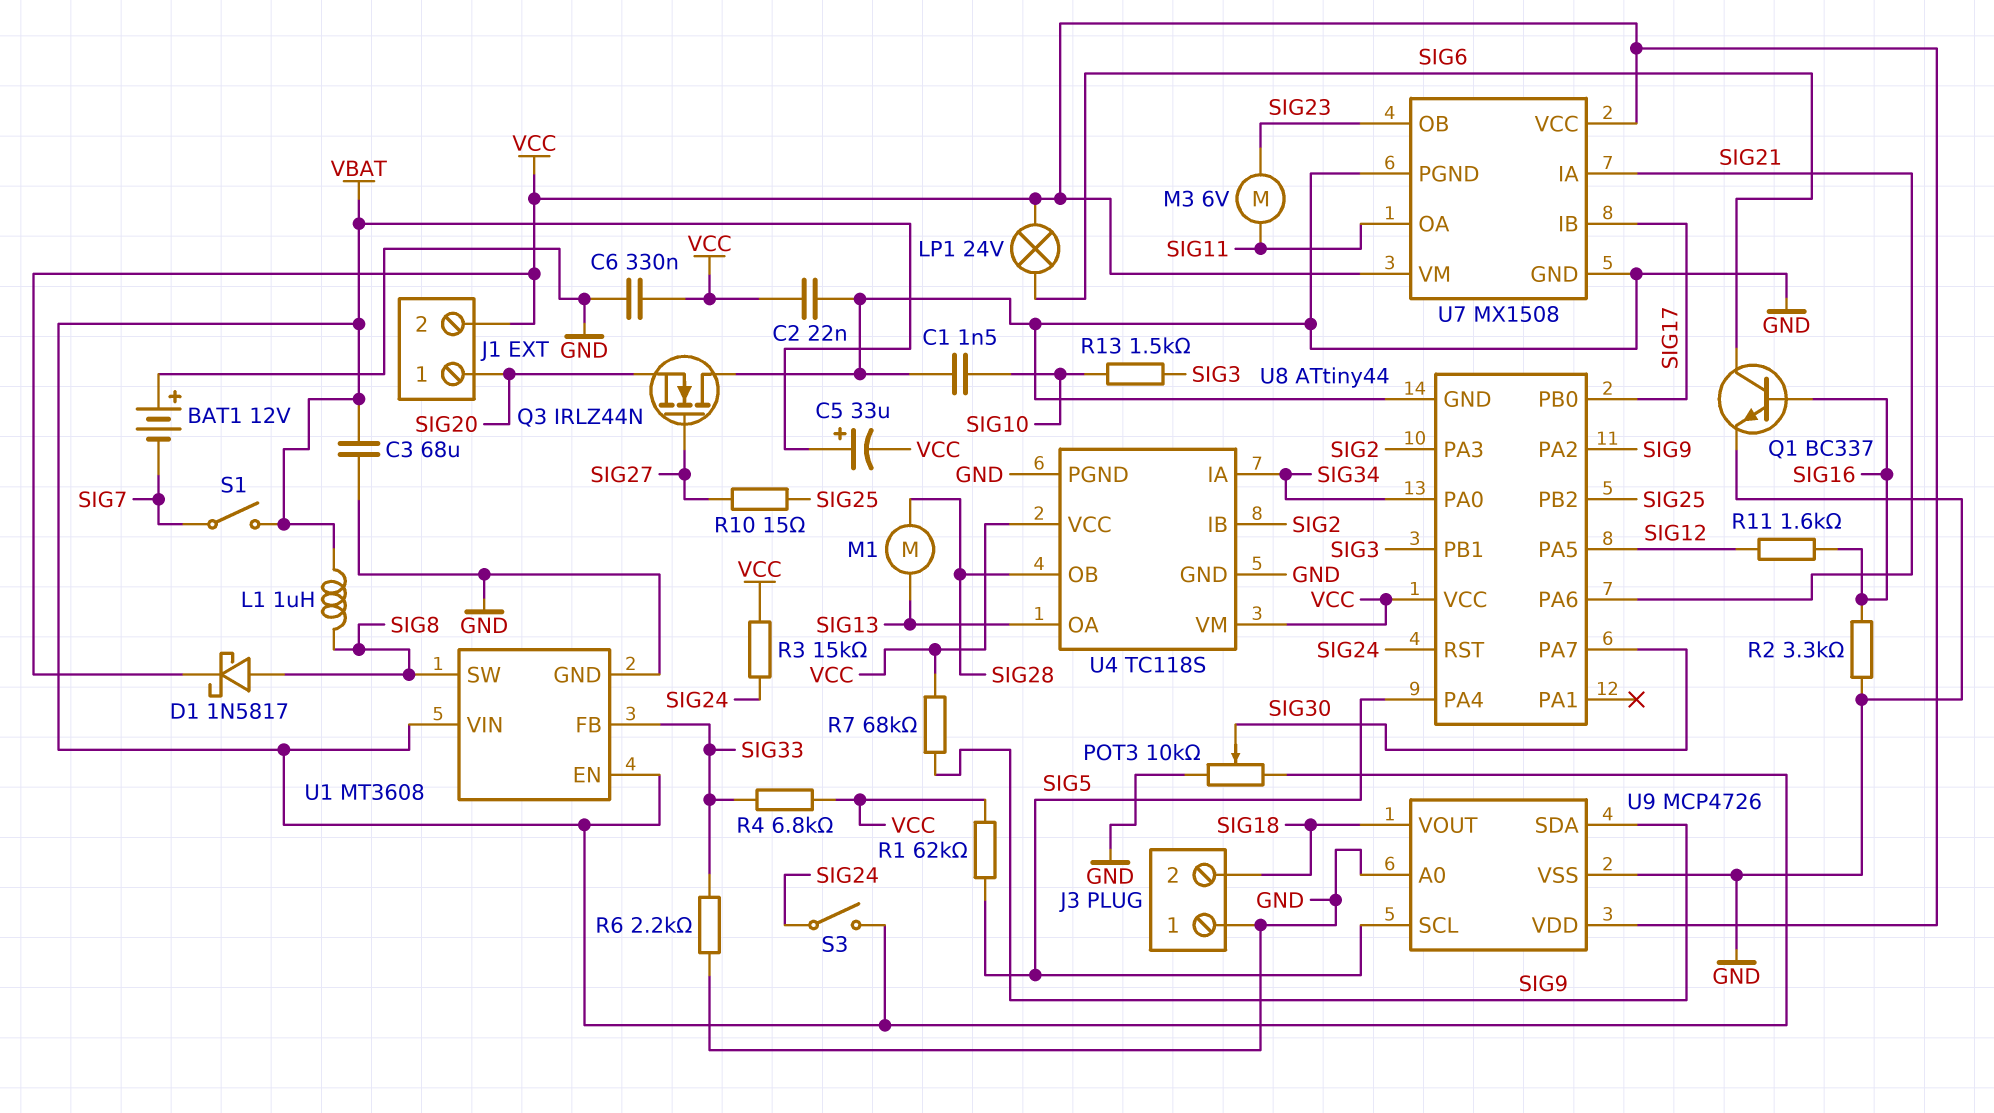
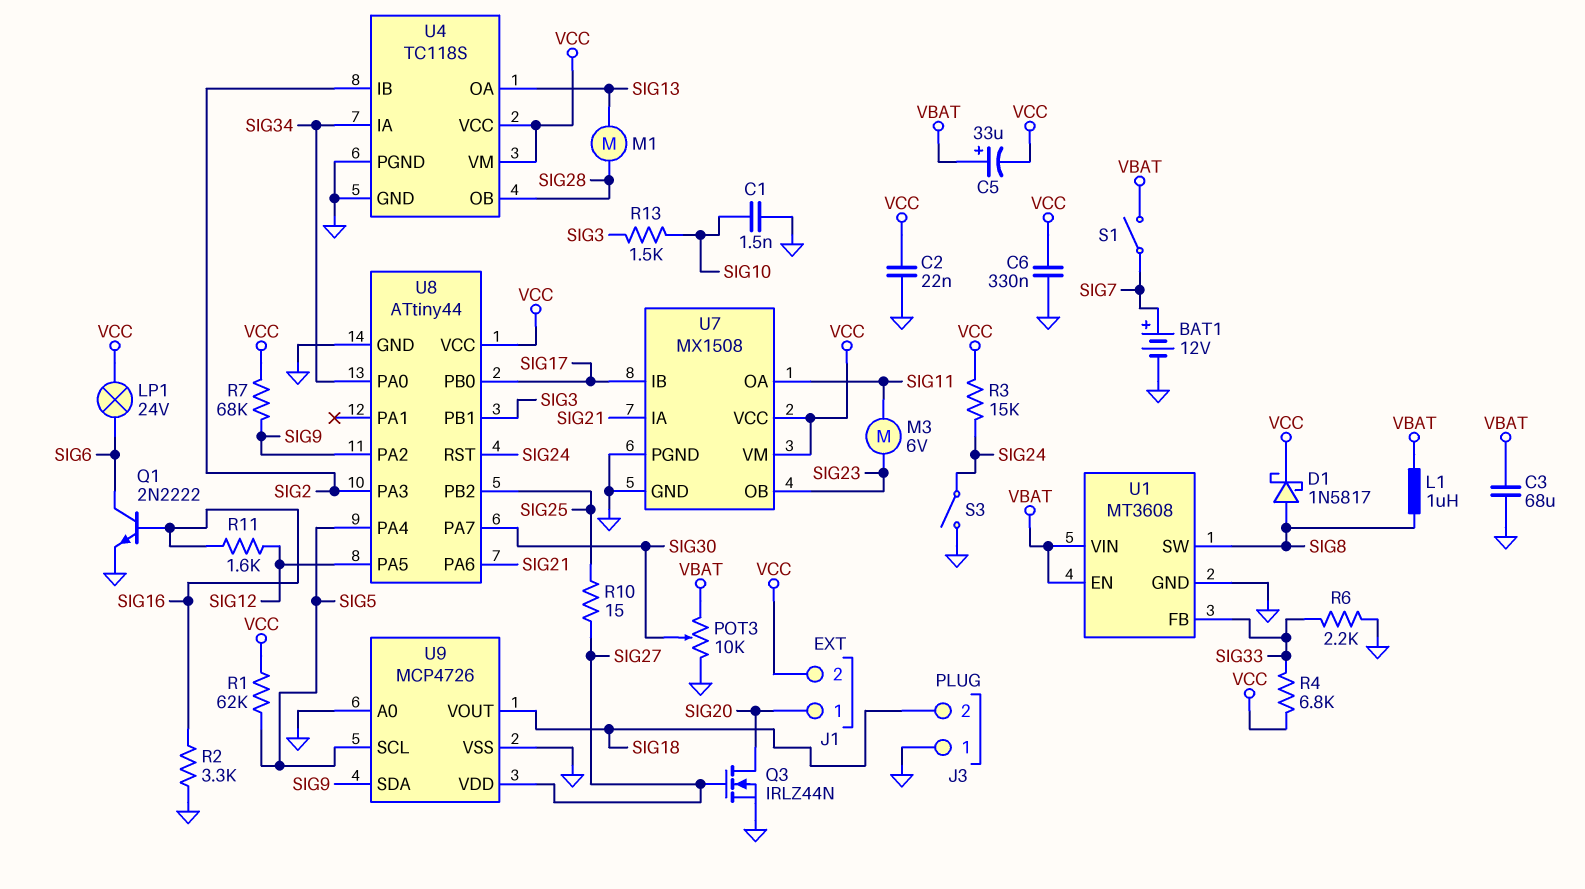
BAT1: 12V (plus GND, minus SIG7) -> 12V (plus SIG7, minus GND)
Q1: NPN BC337 (B SIG16, C SIG6, E GND) -> NPN 2N2222 (B SIG16, C SIG6, E GND)
Q3: NMOS IRLZ44N (G SIG27, D GND, S SIG20) -> NMOS IRLZ44N (G SIG27, D SIG20, S GND)
S3: switch (SIG24, VBAT) -> switch (GND, SIG24)
U9 pin VDD: VCC -> SIG27

